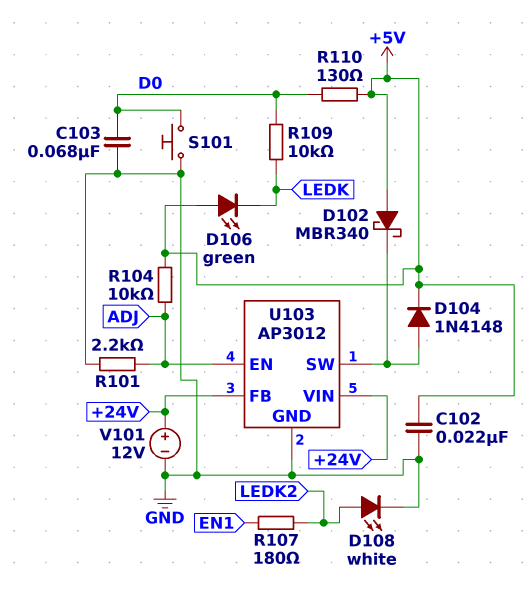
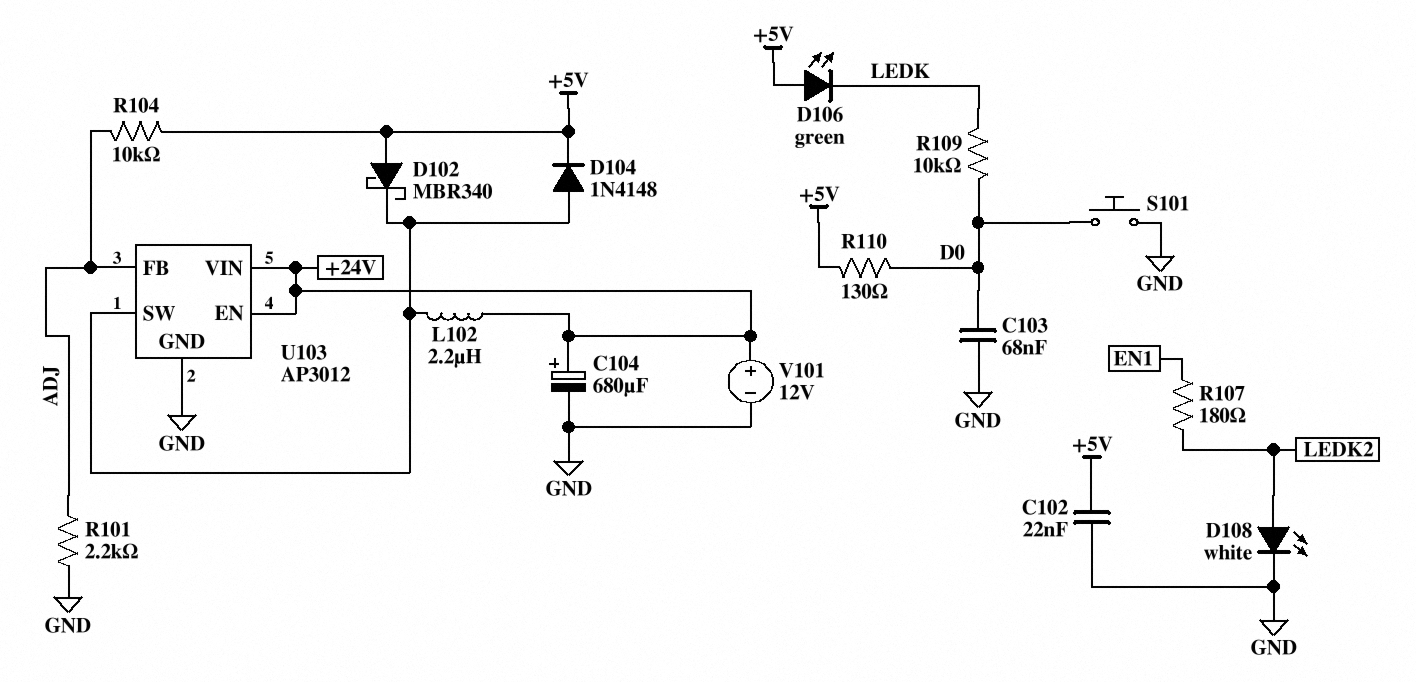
C104: none -> 680uF (plus +24V, minus GND)
L102: none -> 2.2uH (+24V, U103/SW)
U103 pin EN: ADJ -> +24V
U103 pin FB: +24V -> ADJ

